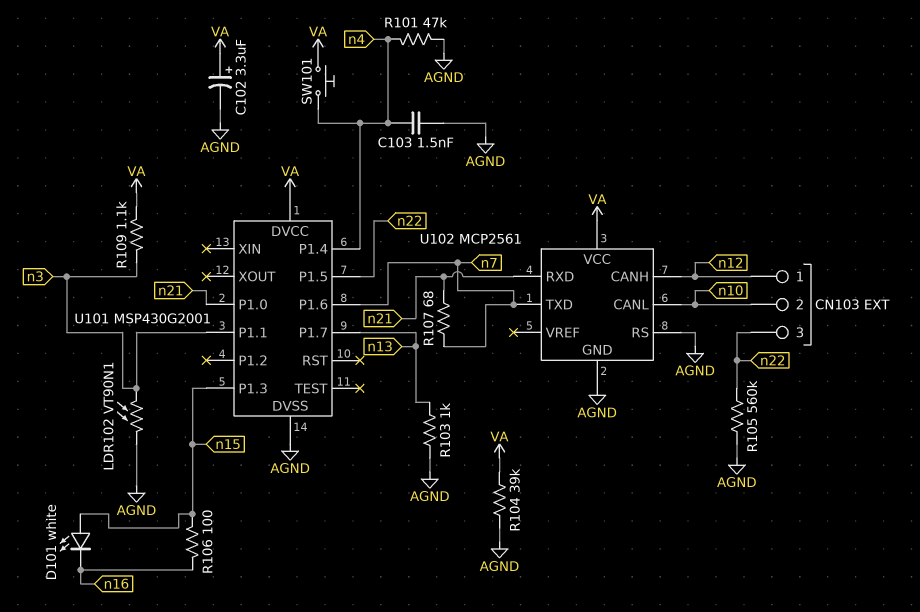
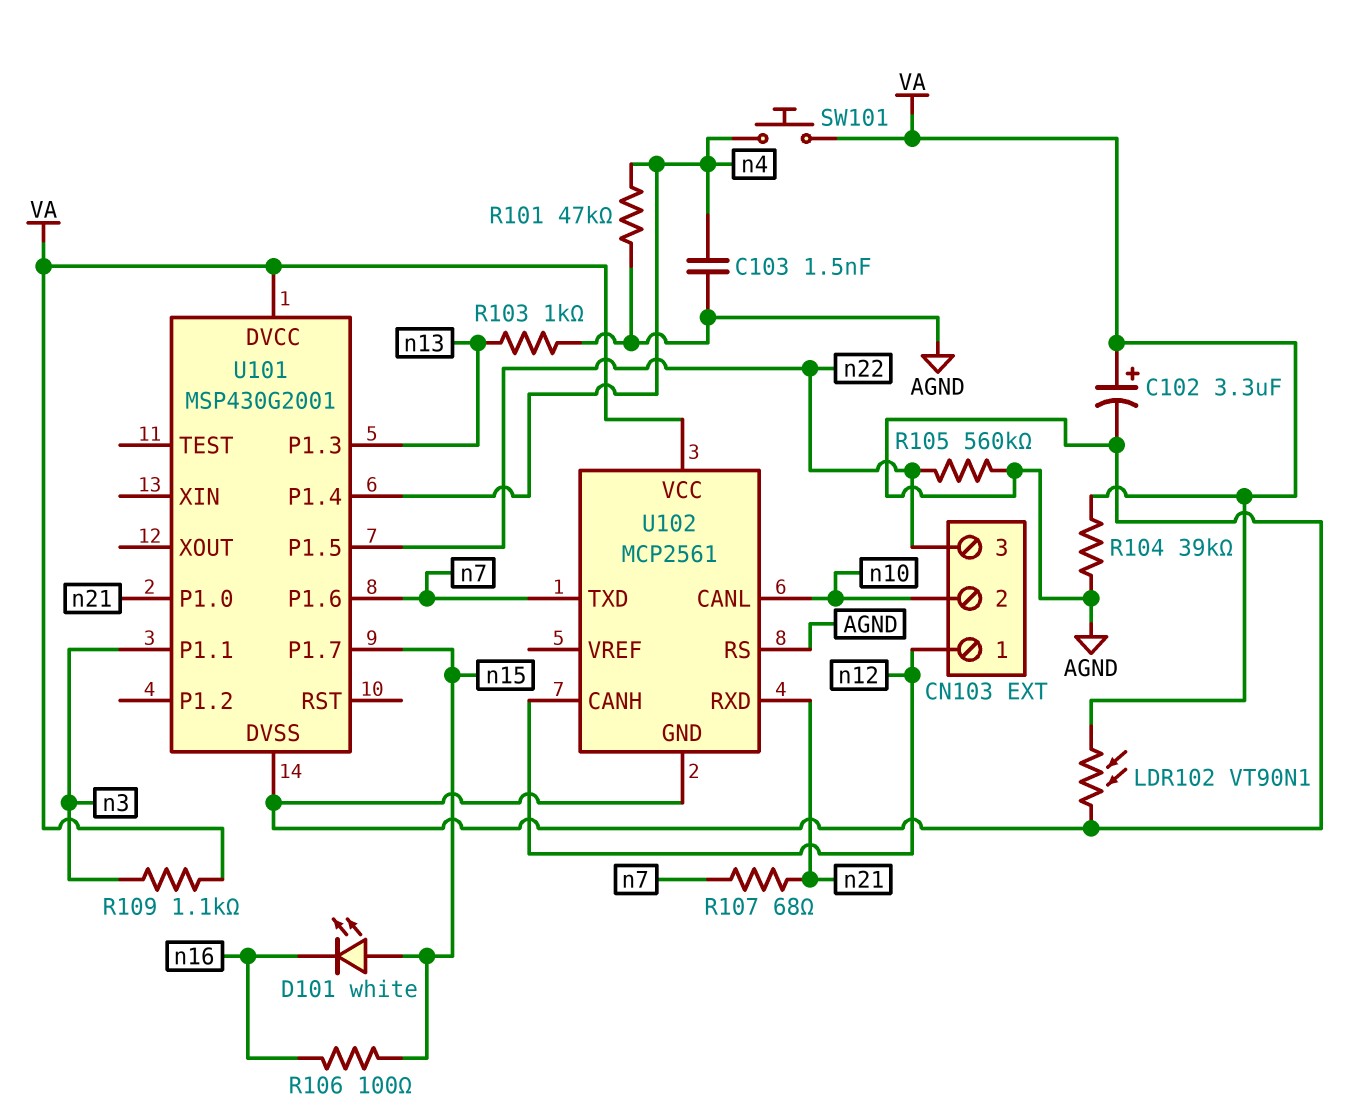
LDR102: VT90N1 (AGND, n3) -> VT90N1 (AGND, VA)
U101 pin P1.3: n15 -> n13
U101 pin P1.7: n13 -> n15

